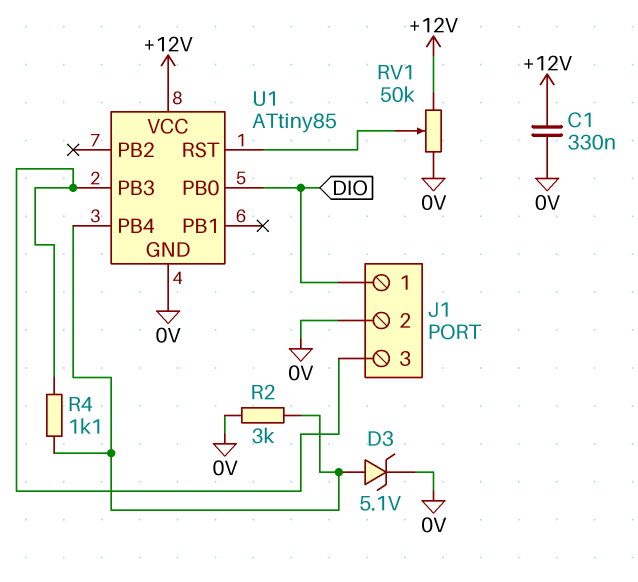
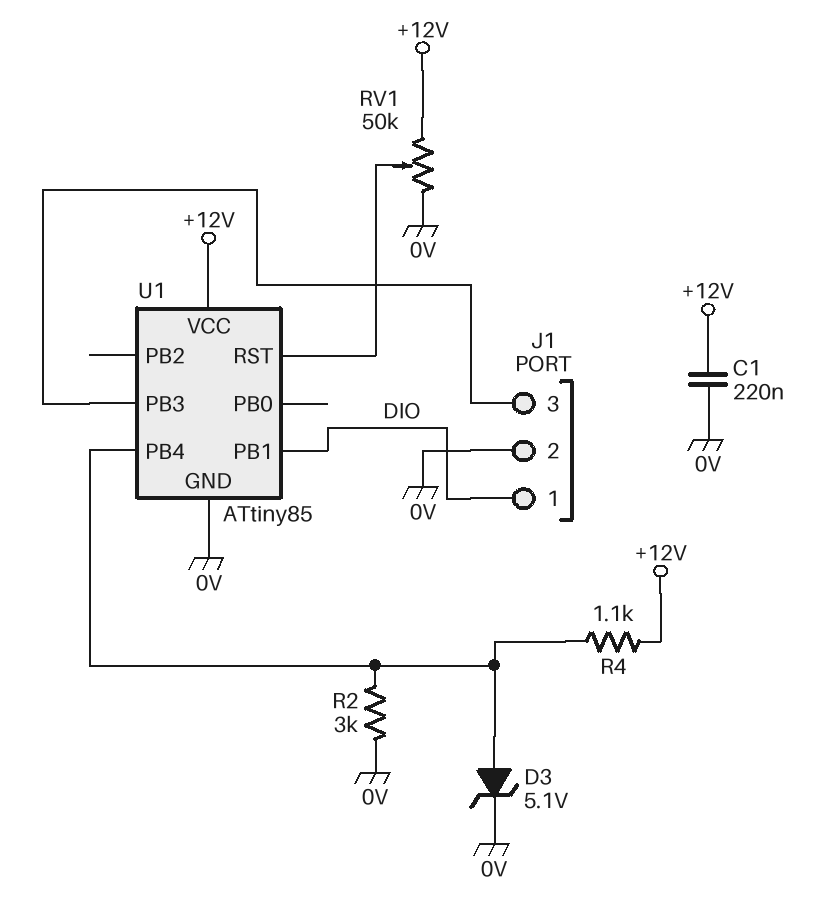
C1: 330nF (+12V, 0V) -> 220nF (+12V, 0V)
R4: 1.1k (J1/3, U1/PB4) -> 1.1k (+12V, U1/PB4)
U1 pin PB0: DIO -> none
U1 pin PB1: none -> DIO

